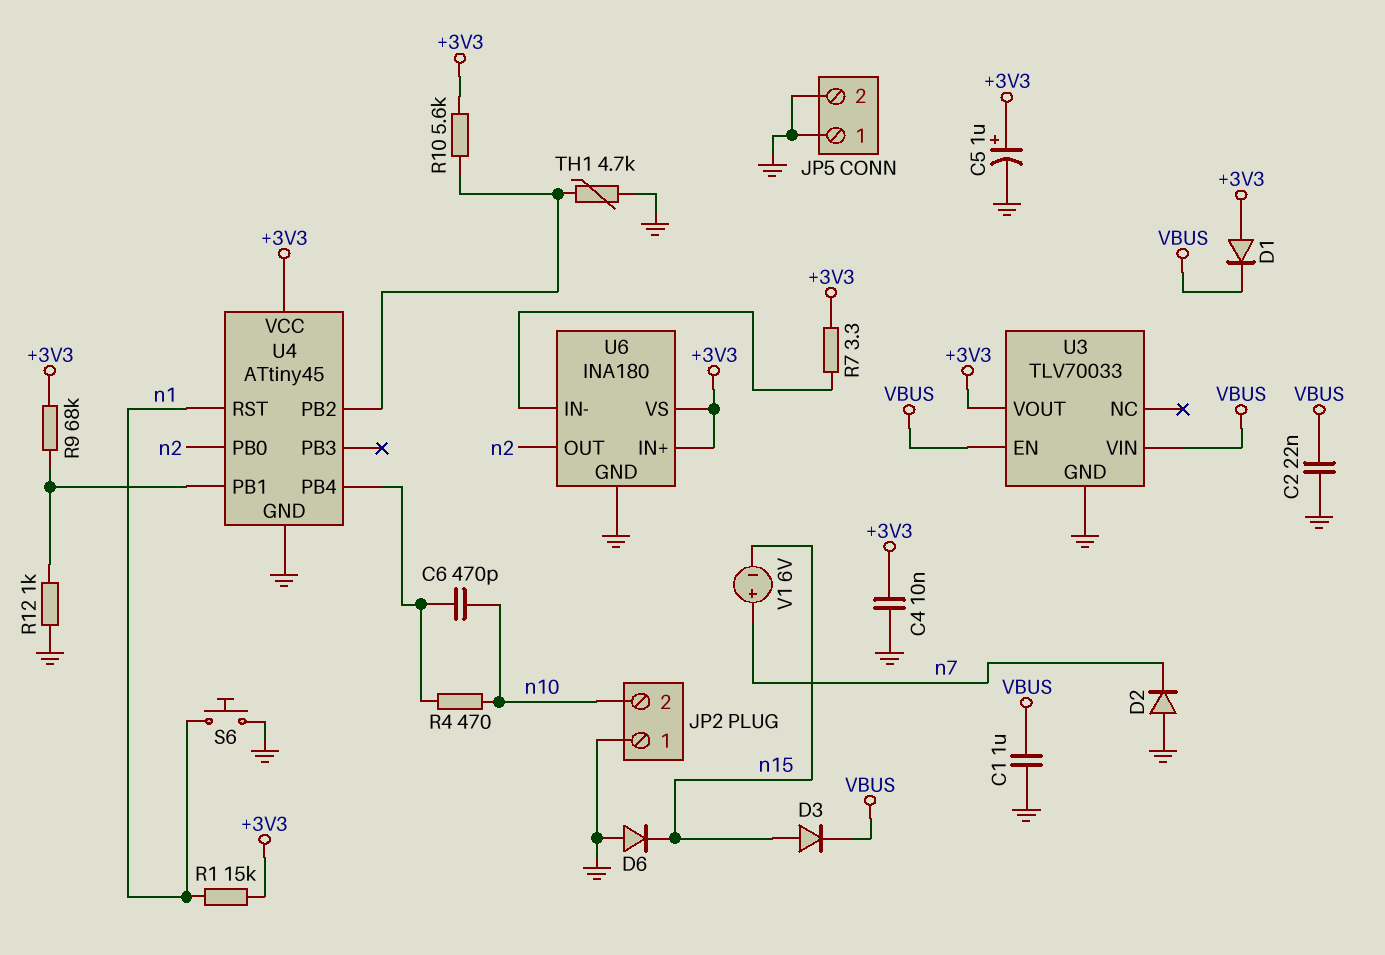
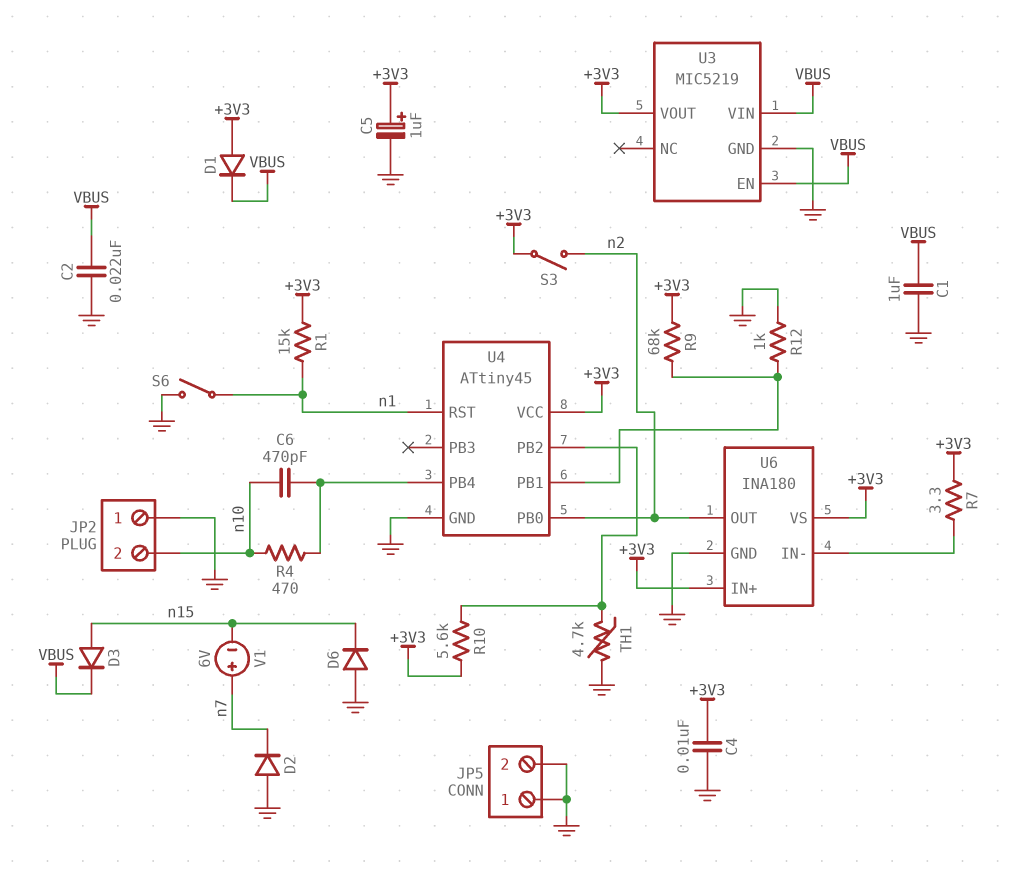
S3: none -> switch (+3V3, n2)
S6: button (GND, n1) -> switch (GND, n1)
U3: TLV70033 -> MIC5219

